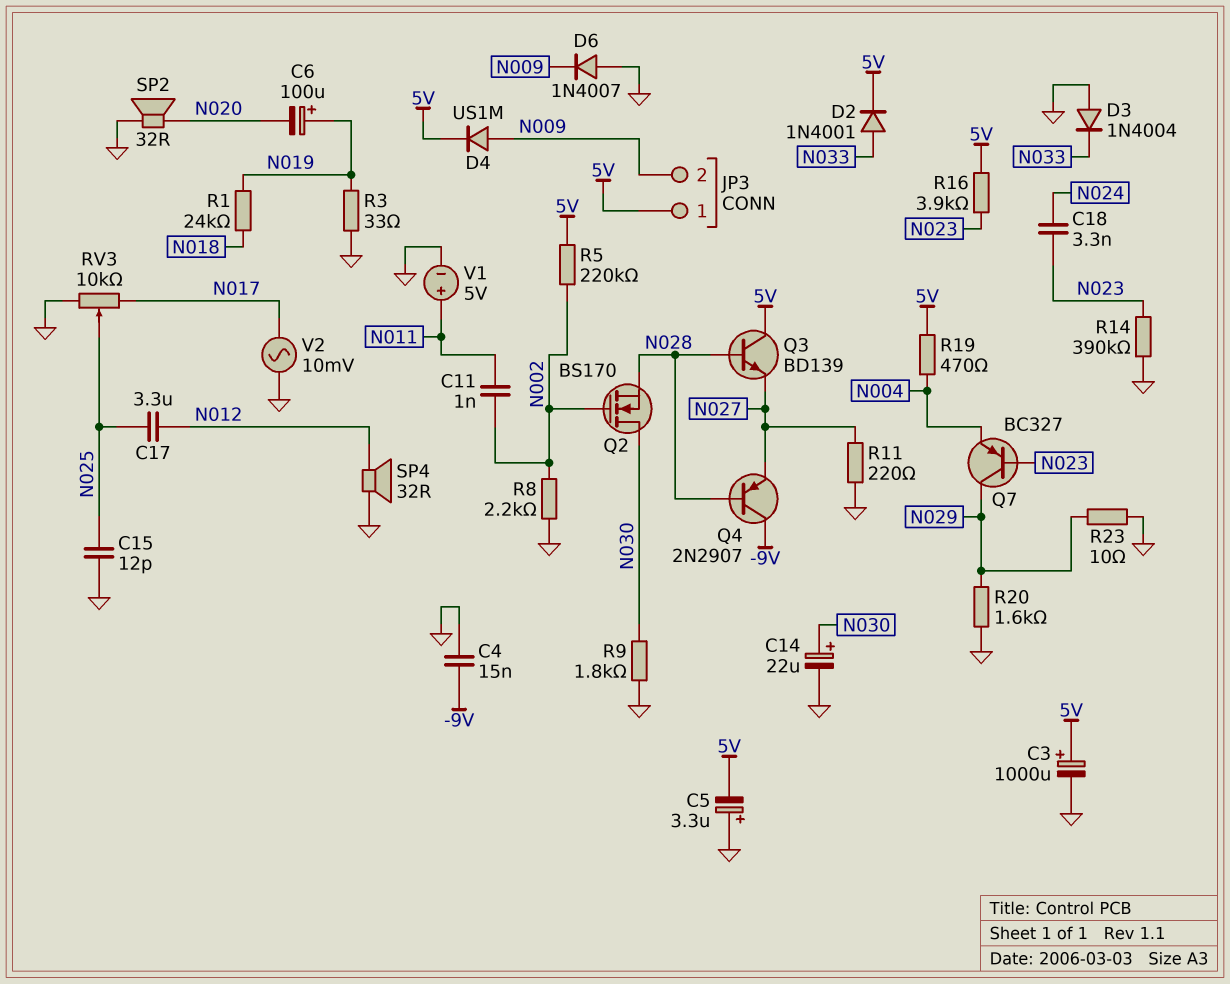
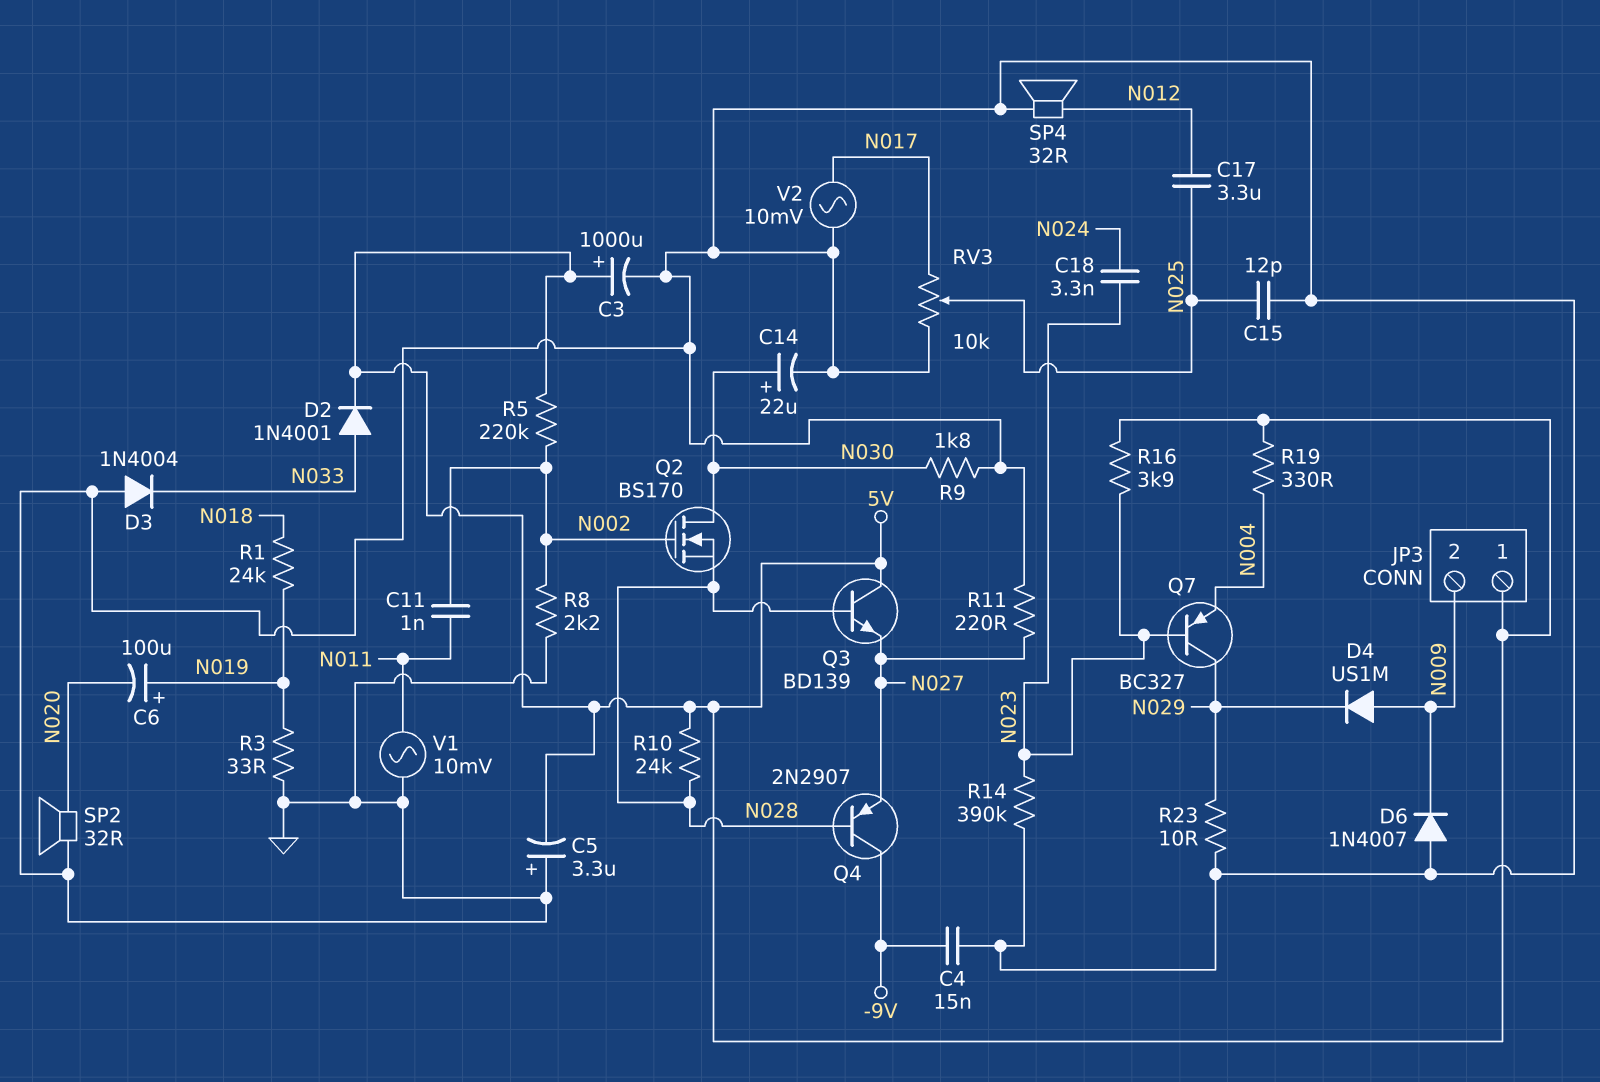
D4: diode US1M (A N009, K 5V) -> diode US1M (A N009, K N029)
R10: none -> 24k (5V, N028)
R19: 470 (5V, N004) -> 330 (5V, N004)
R20: 1.6k (GND, N029) -> none
V1: 5V (plus N011, minus GND) -> AC 10mV (GND, N011)

